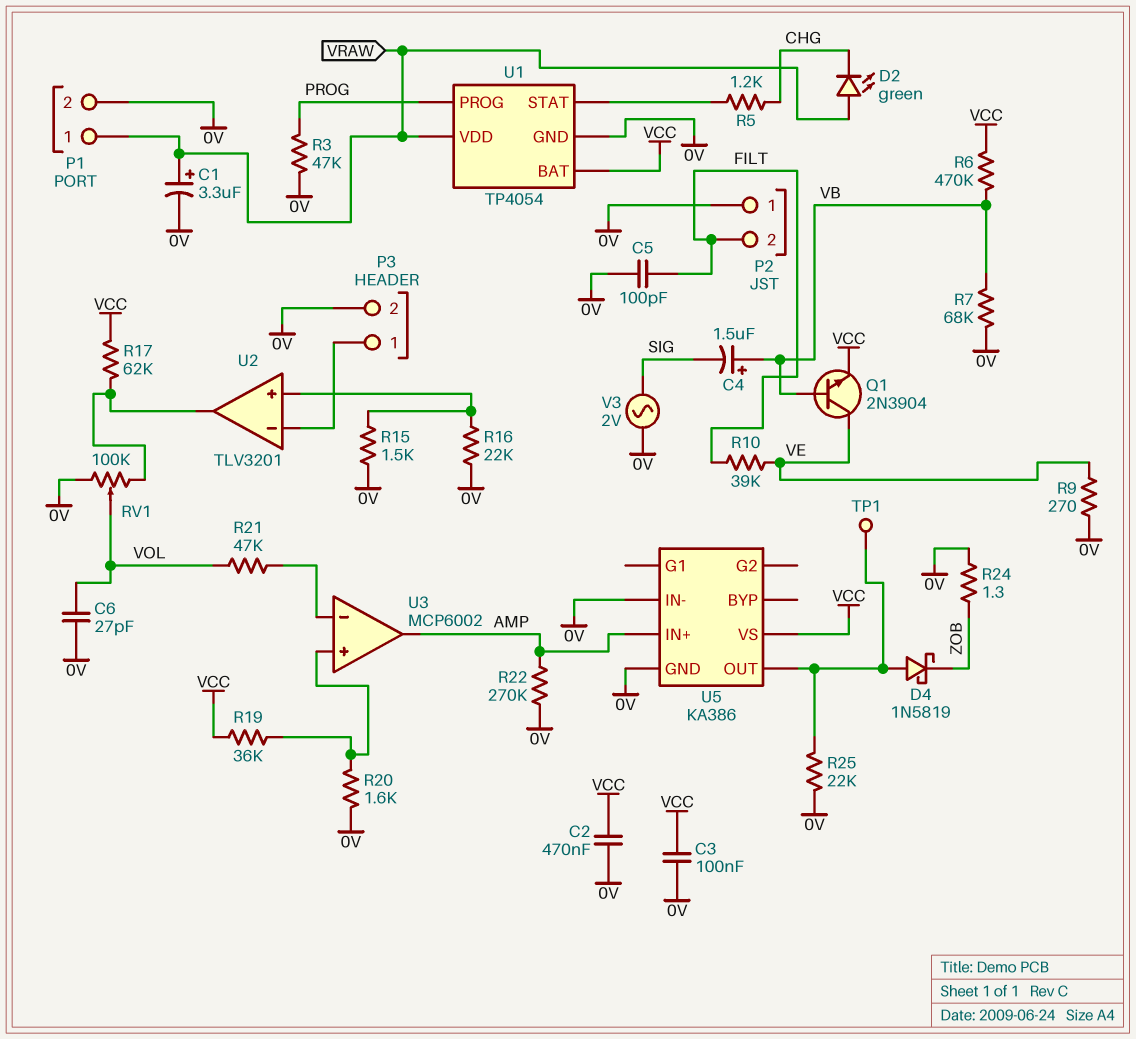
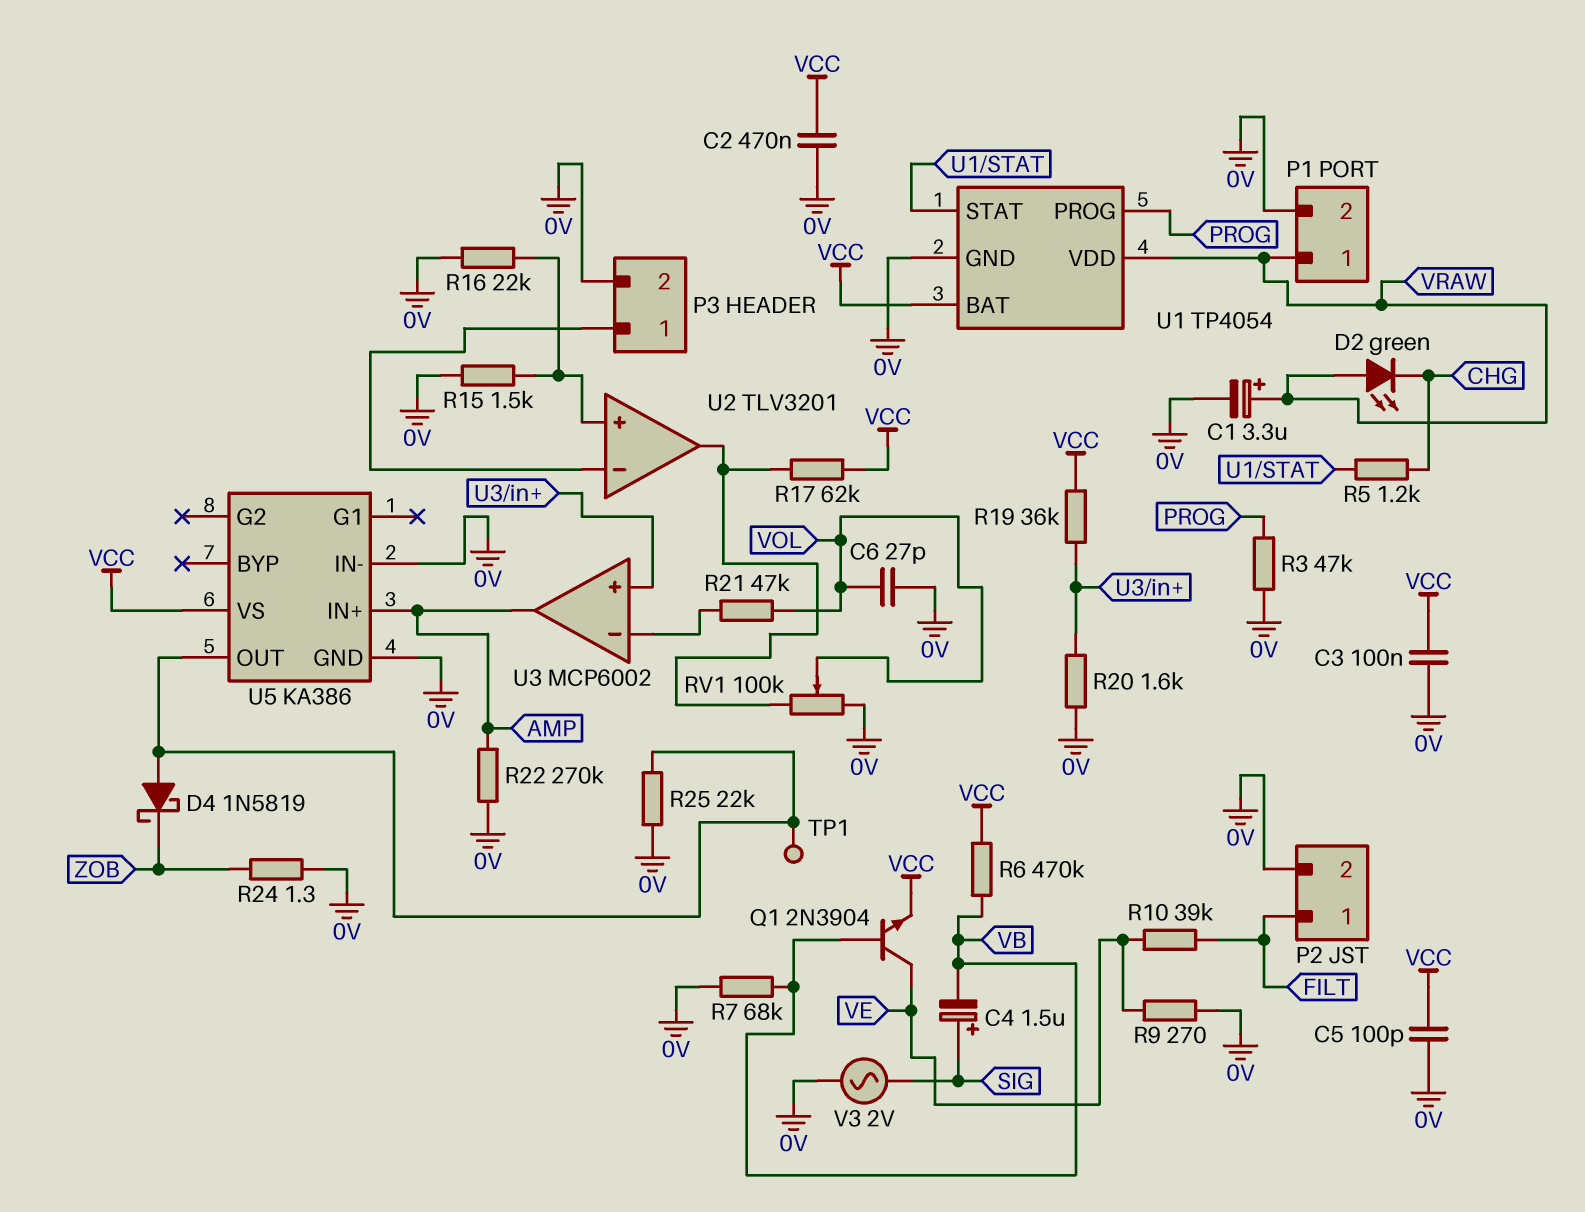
C4: 1.5uF (plus VB, minus SIG) -> 1.5uF (plus SIG, minus VB)
C5: 100pF (0V, FILT) -> 100pF (0V, VCC)
P2 pin 1: 0V -> FILT
P2 pin 2: FILT -> 0V

